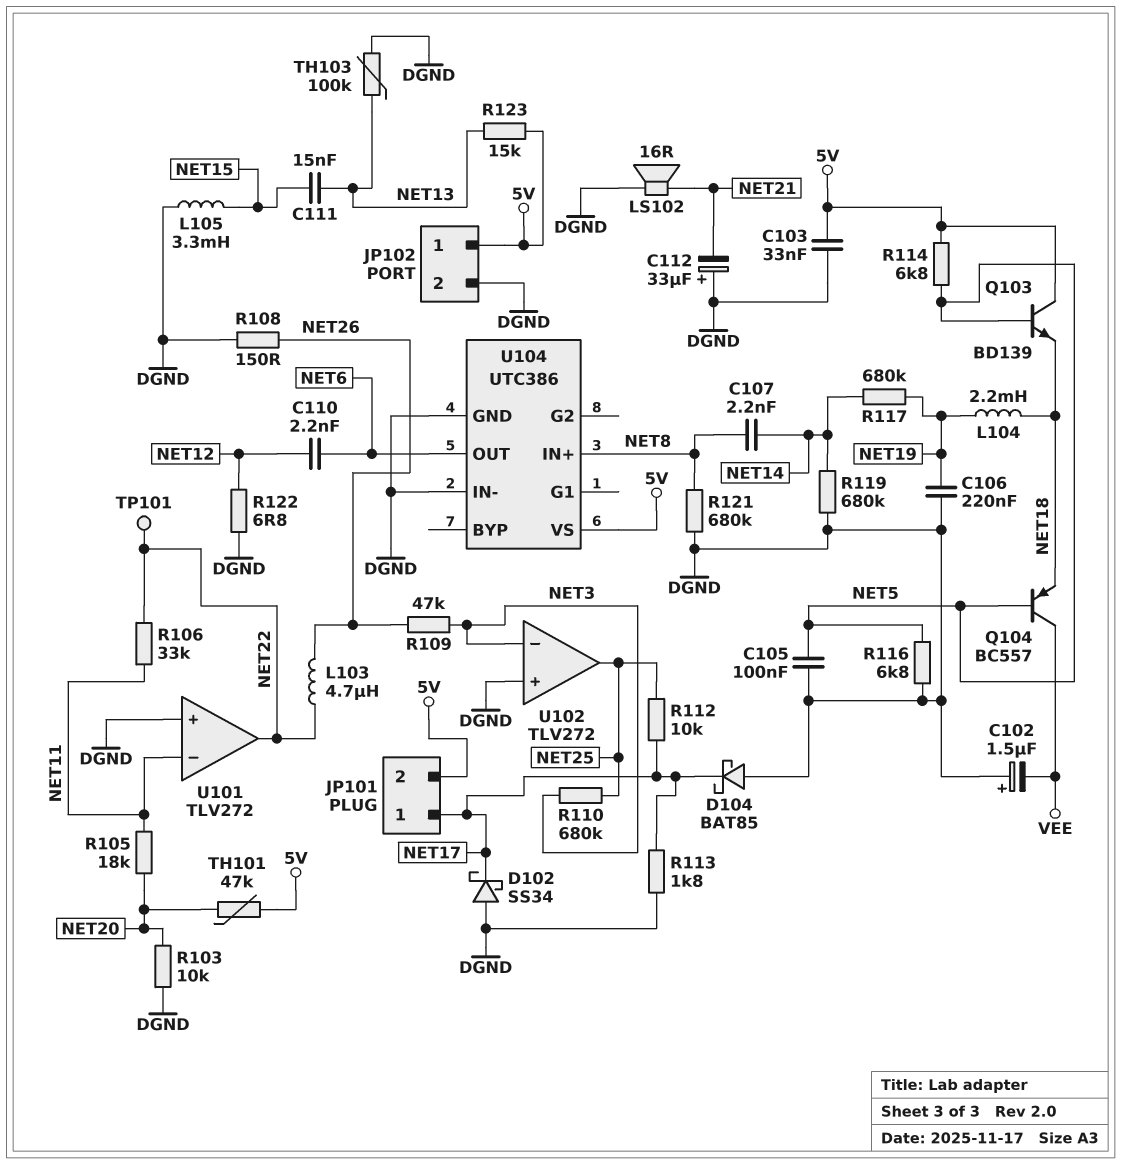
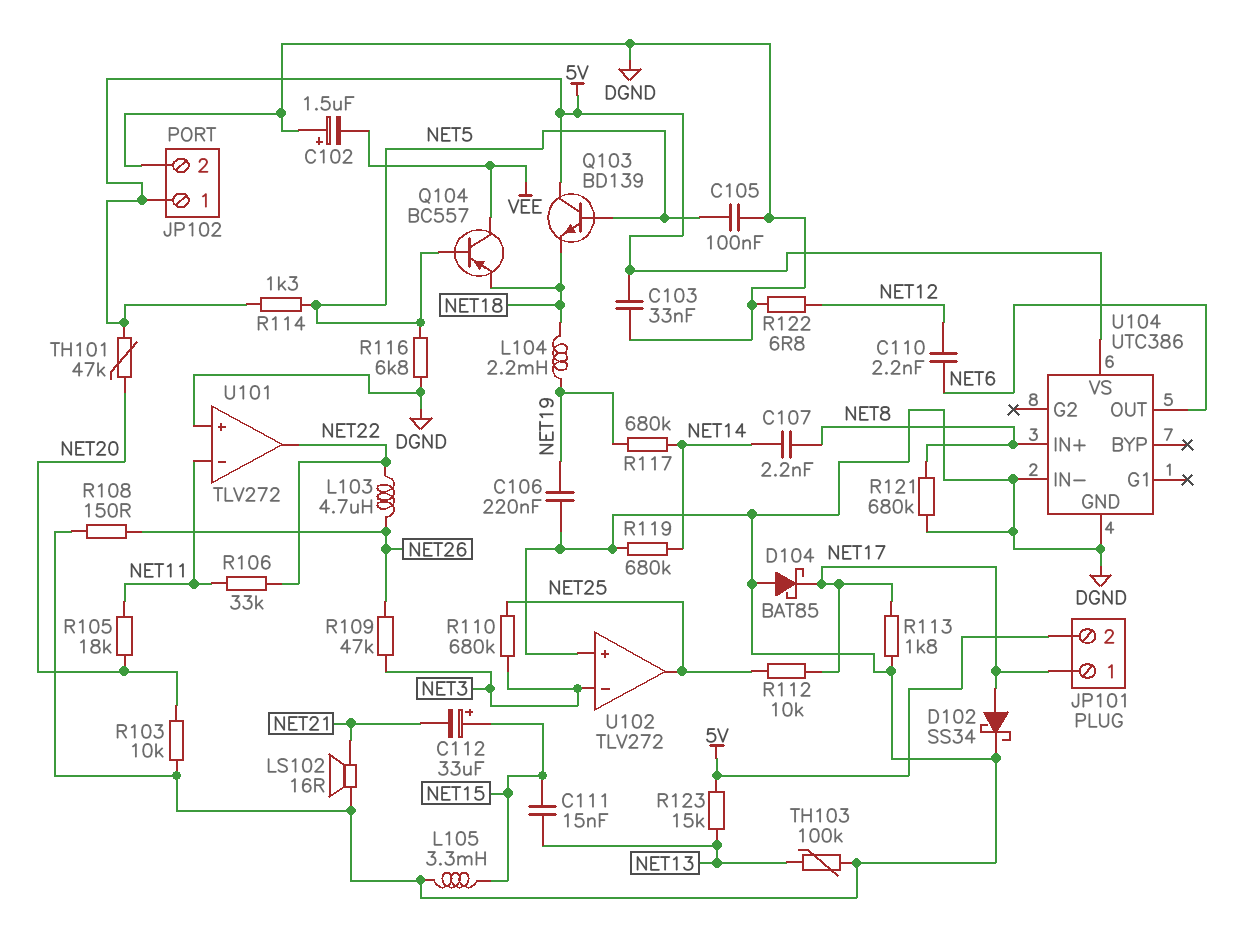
C112: 33uF (plus DGND, minus NET21) -> 33uF (plus NET15, minus NET21)
D102: schottky SS34 (A DGND, K NET17) -> schottky SS34 (A NET17, K DGND)
R114: 6.8k (5V, NET5) -> 1.3k (5V, NET5)
TP101: test point (NET22) -> none

